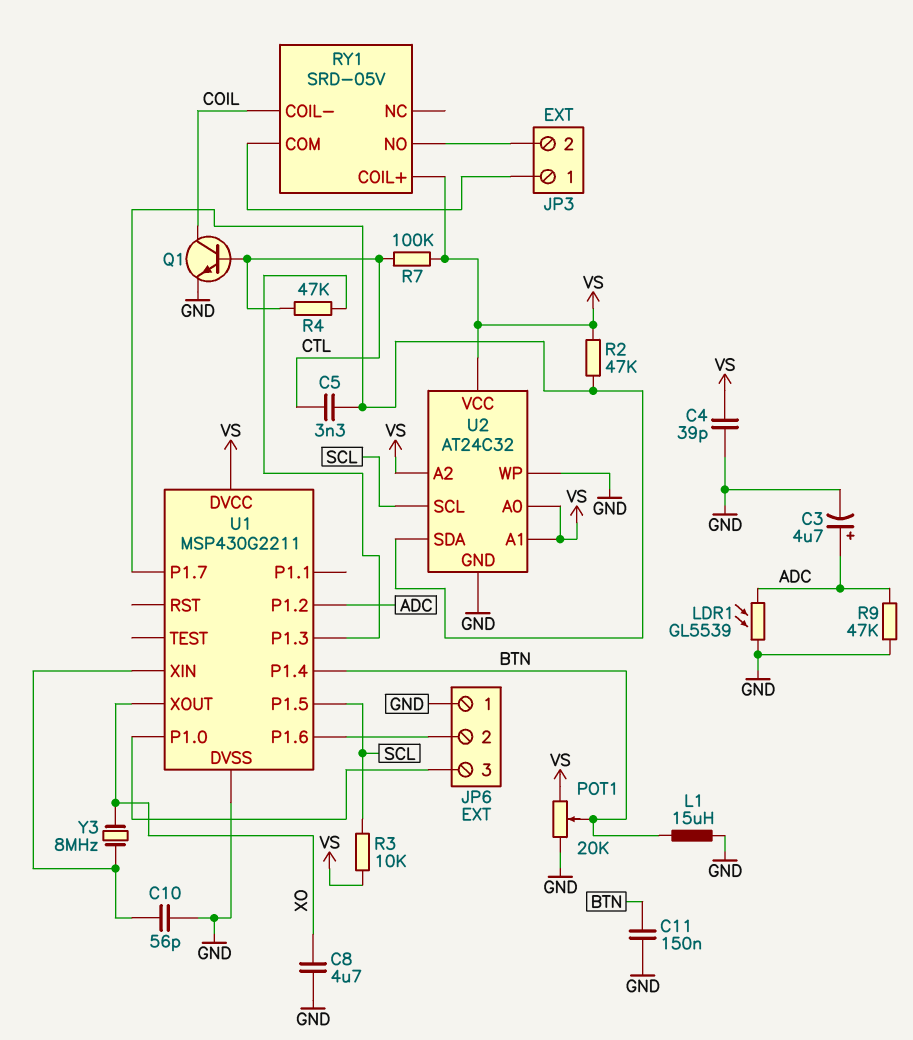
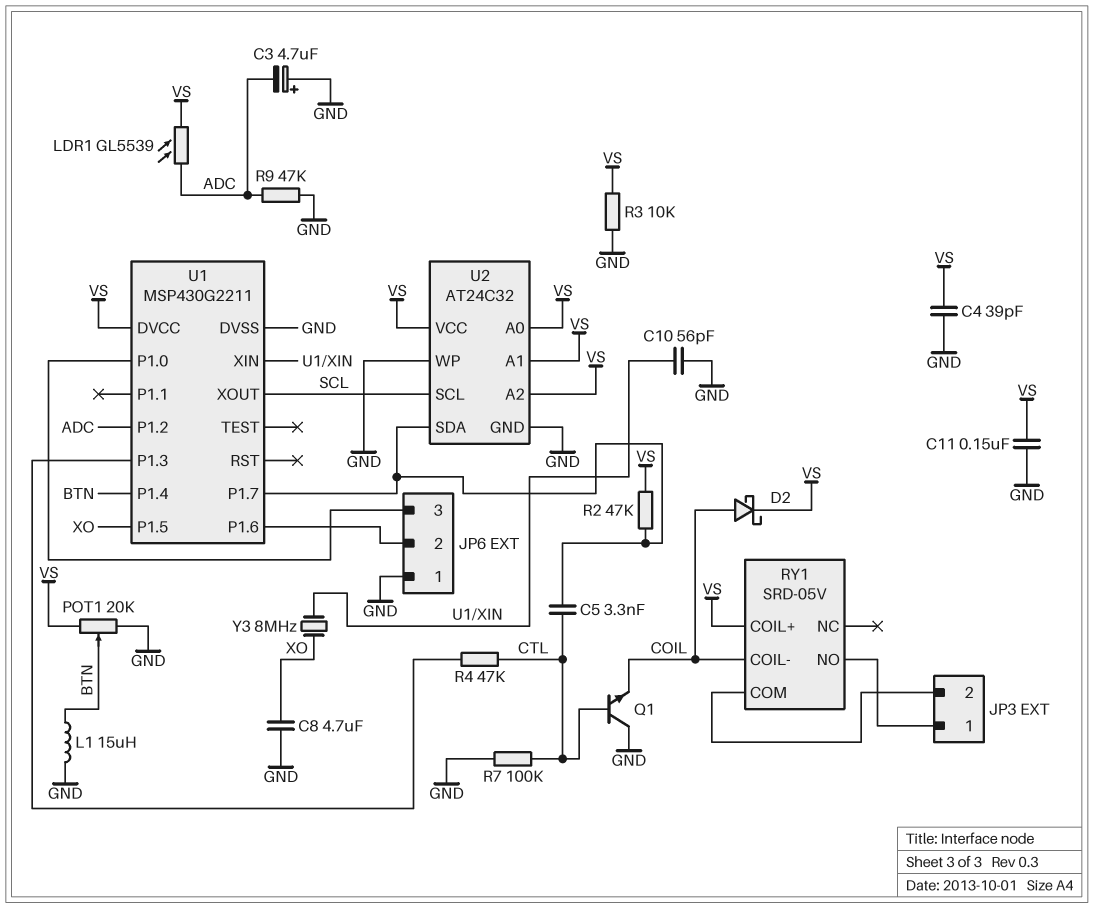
C3: 4.7uF (plus ADC, minus GND) -> 4.7uF (plus GND, minus ADC)
C11: 150nF (BTN, GND) -> 150nF (GND, VS)
D2: none -> schottky (A COIL, K VS)
LDR1: GL5539 (ADC, GND) -> GL5539 (ADC, VS)
Q1: NPN (B CTL, C COIL, E GND) -> NPN (B CTL, C GND, E COIL)
R3: 10k (SCL, VS) -> 10k (GND, VS)
R7: 100k (CTL, VS) -> 100k (CTL, GND)
RY1 pin COM: JP3/1 -> JP3/2
RY1 pin NO: JP3/2 -> JP3/1
U1 pin P1.5: SCL -> XO
U1 pin XOUT: XO -> SCL

